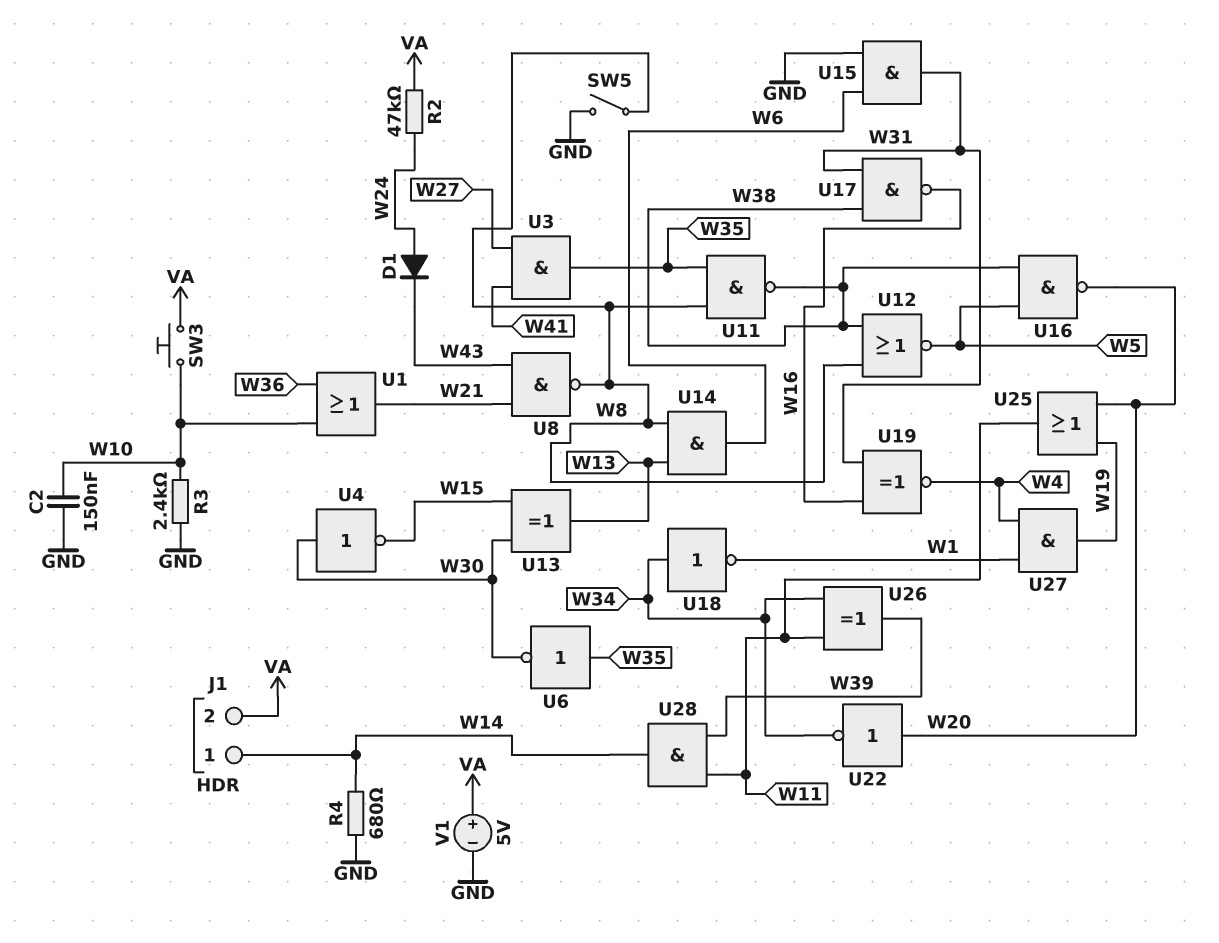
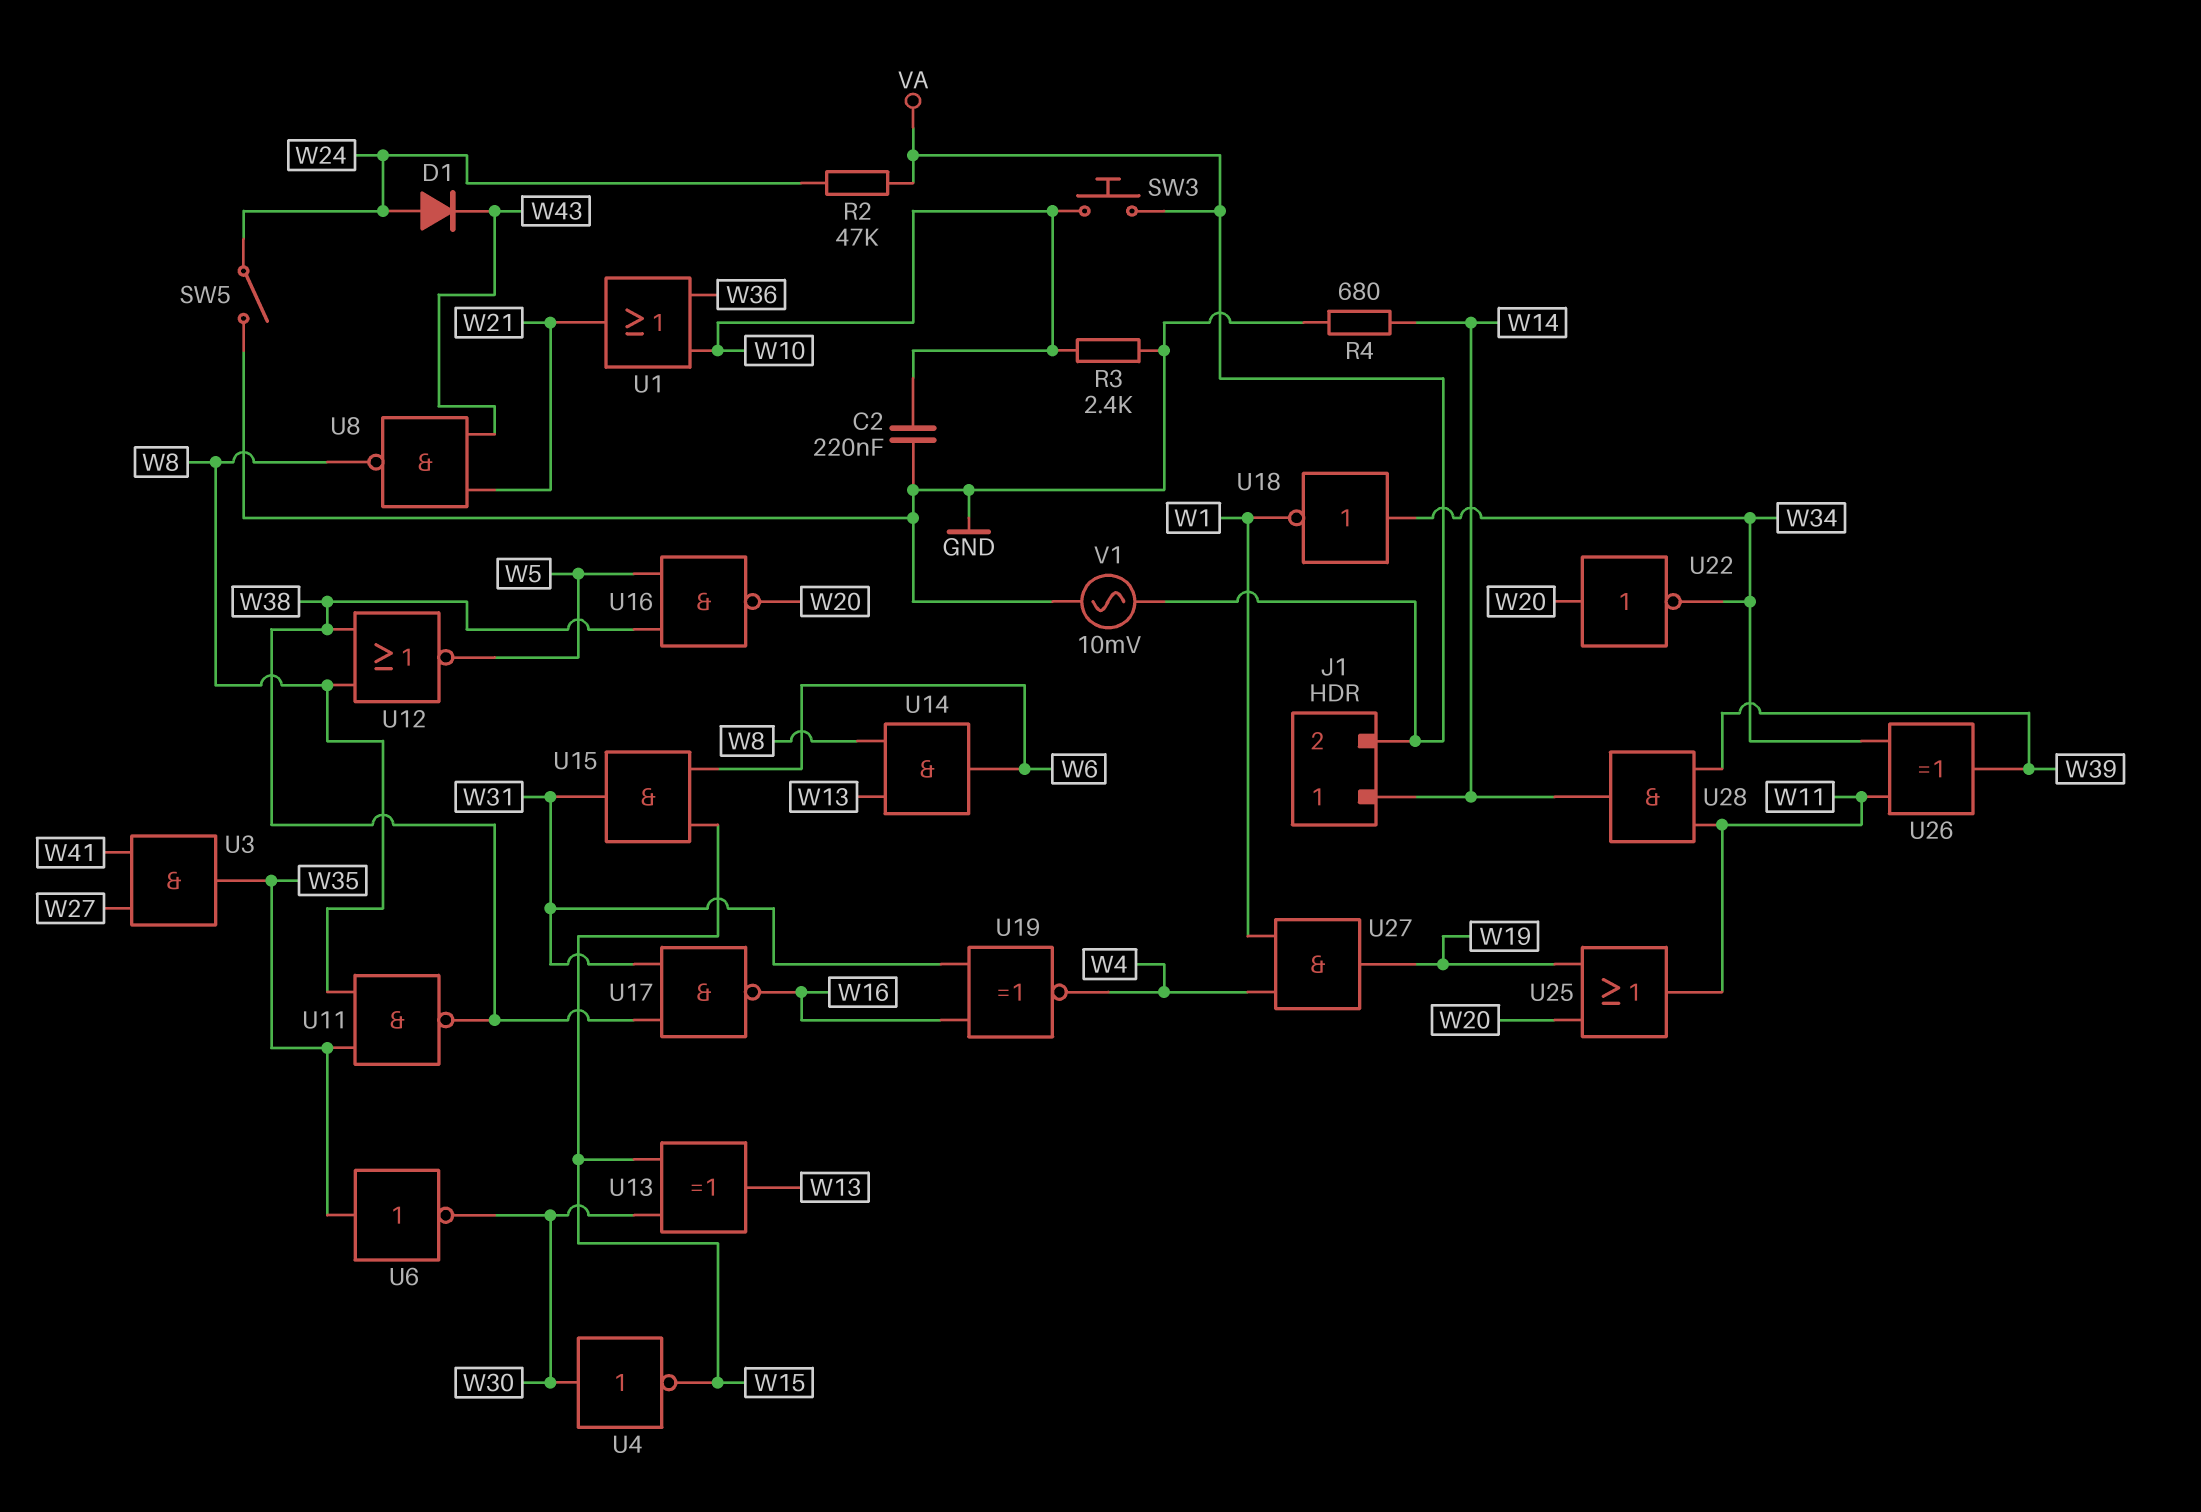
C2: 150nF (GND, W10) -> 220nF (GND, W10)
SW5: switch (GND, W8) -> switch (GND, W24)
U15: AND (in GND, in W6, out W31) -> AND (in W6, in W15, out W31)
V1: 5V (plus VA, minus GND) -> AC 10mV (GND, VA)

